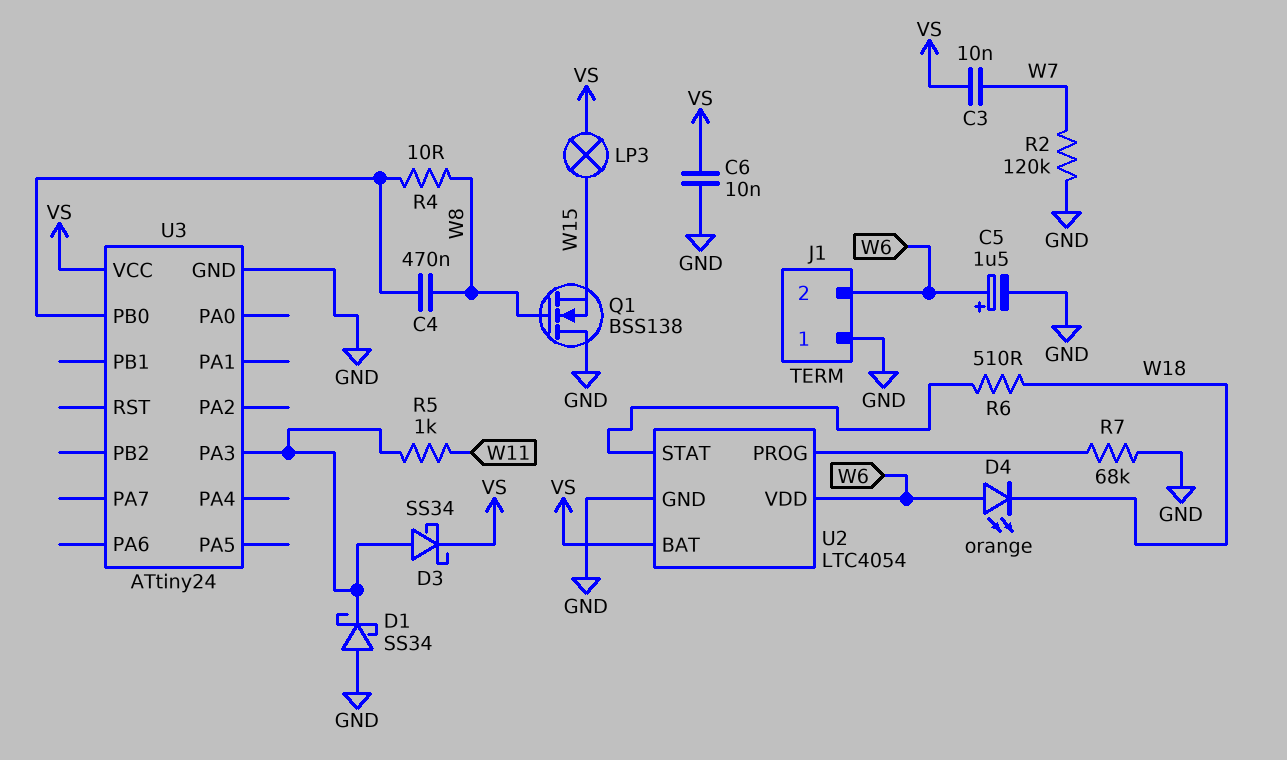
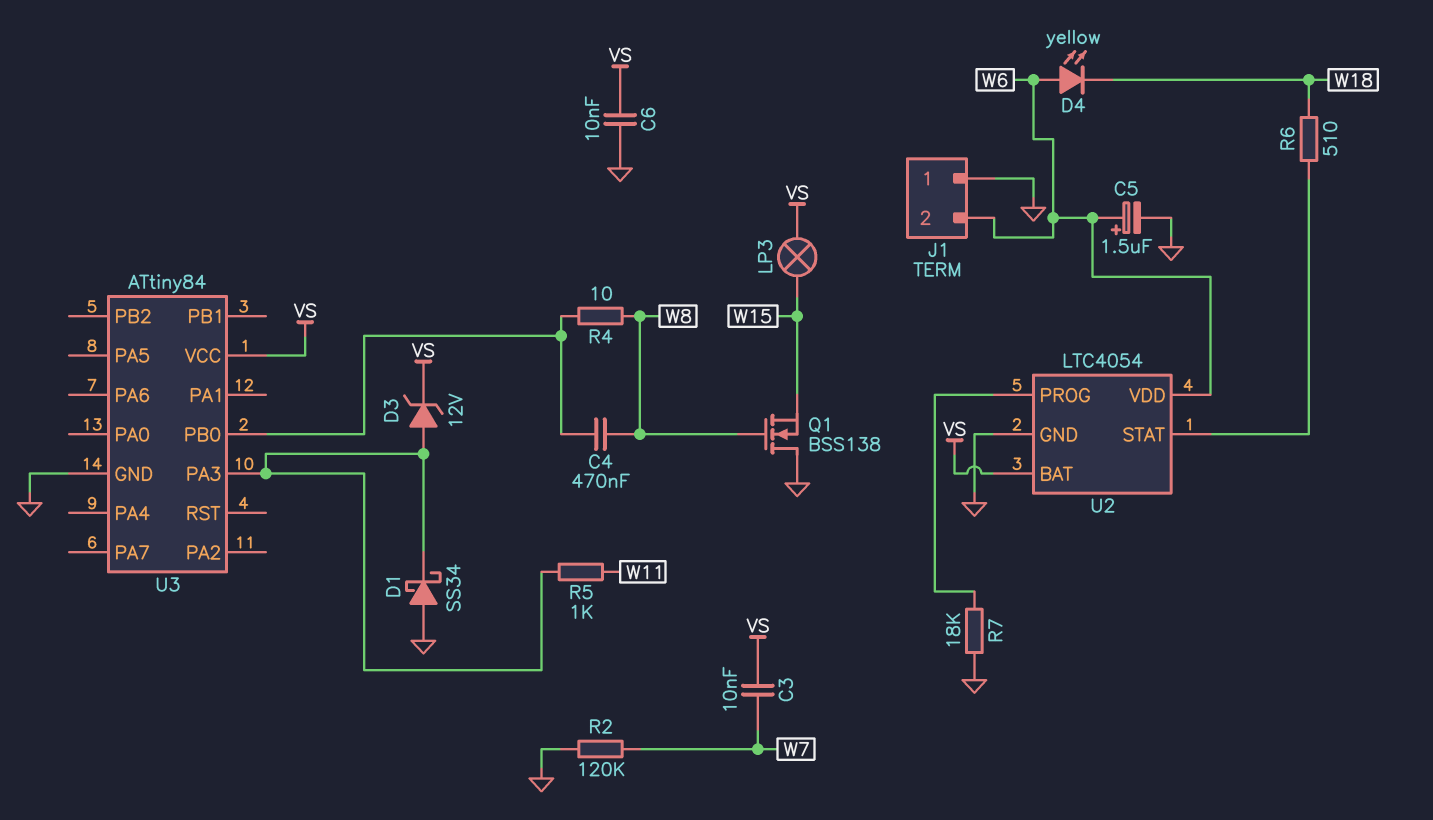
D3: schottky SS34 (A U3/PA3, K VS) -> zener 12V (A U3/PA3, K VS)
D4: LED orange (A W6, K W18) -> LED yellow (A W6, K W18)
R7: 68k (GND, U2/PROG) -> 18k (GND, U2/PROG)
U3: ATtiny24 -> ATtiny84

